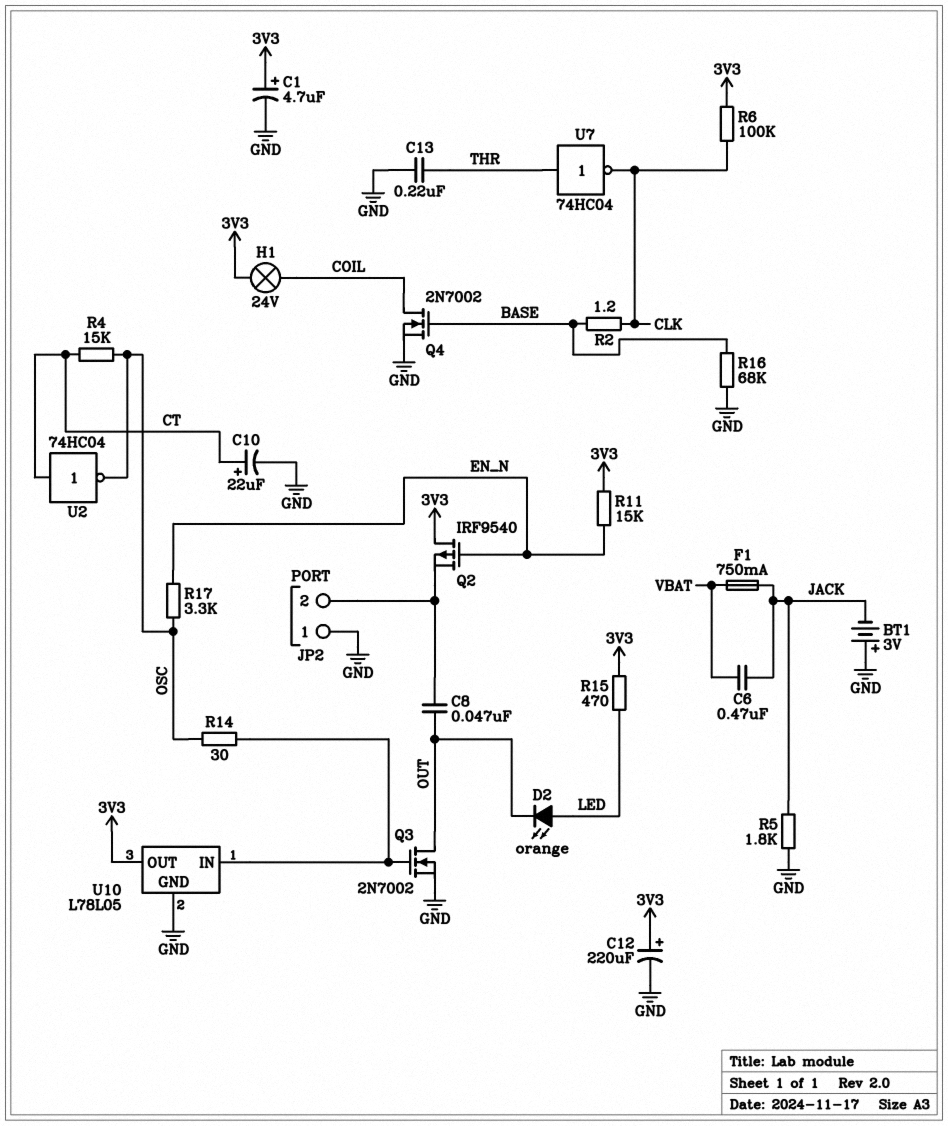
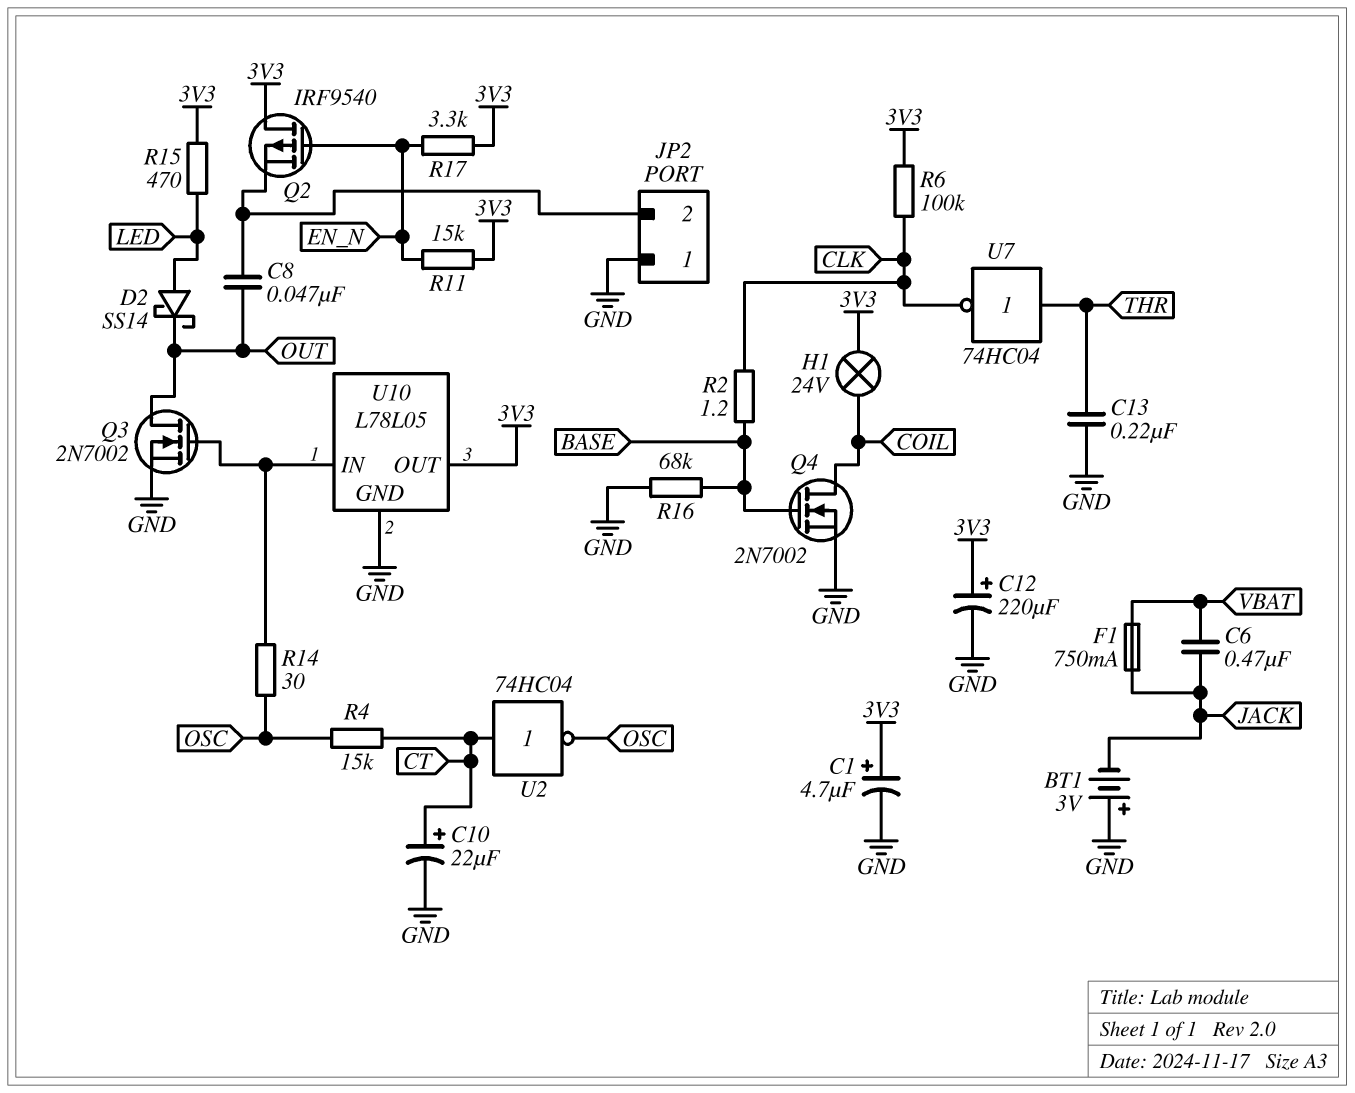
D2: LED orange (A LED, K OUT) -> schottky SS14 (A LED, K OUT)
R5: 1.8k (GND, JACK) -> none
R17: 3.3k (EN_N, OSC) -> 3.3k (3V3, EN_N)

